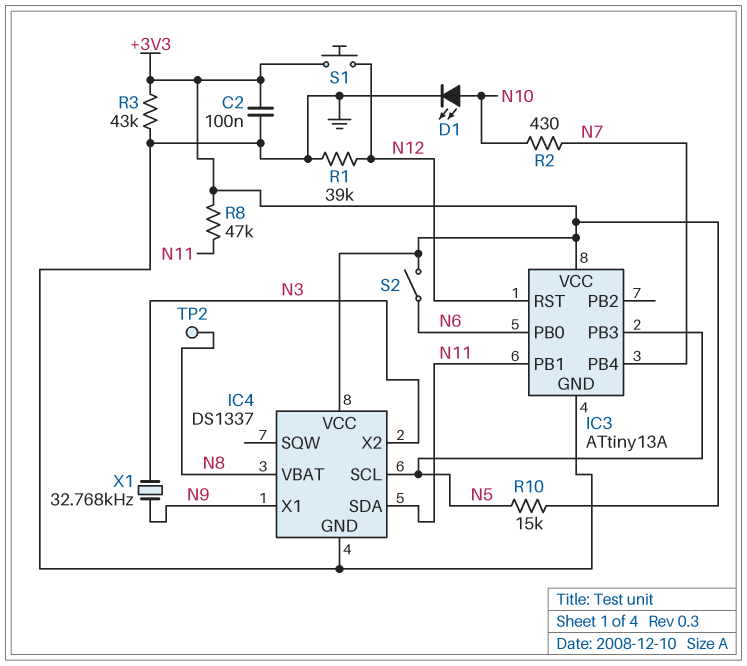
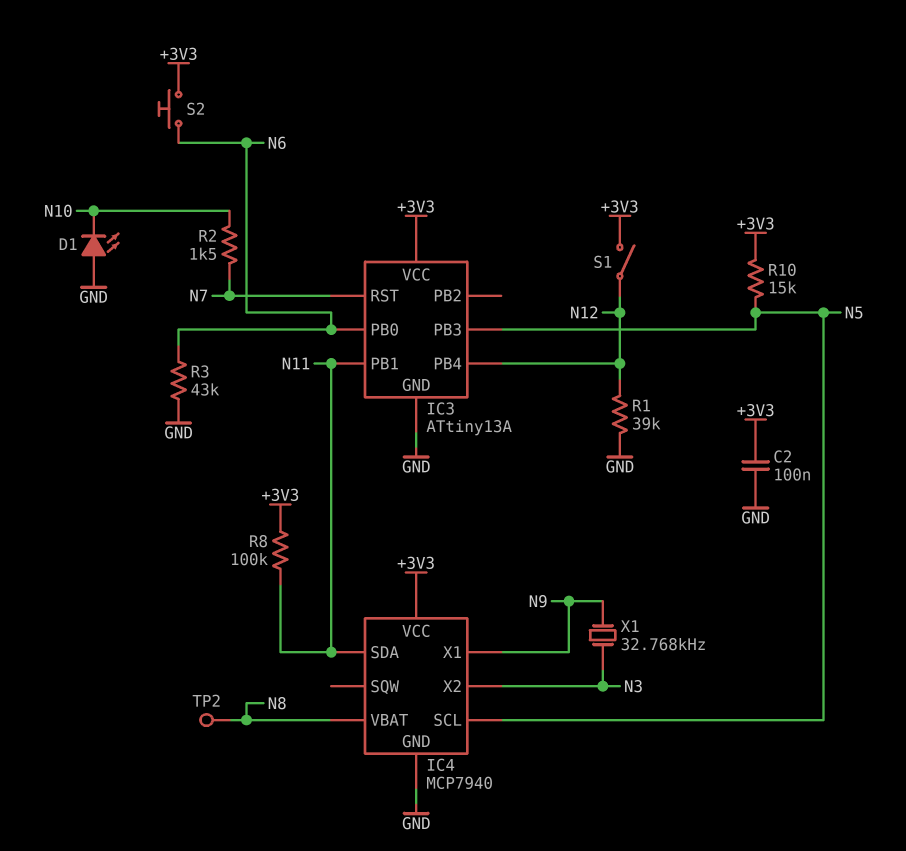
D1: LED (A N10, K GND) -> LED (A GND, K N10)
IC3 pin PB4: N7 -> N12
IC3 pin RST: N12 -> N7
IC4: DS1337 -> MCP7940
R2: 430 (N7, N10) -> 1.5k (N7, N10)
R3: 43k (+3V3, GND) -> 43k (GND, N6)
R8: 47k (+3V3, N11) -> 100k (+3V3, N11)
S1: button (+3V3, N12) -> switch (+3V3, N12)
S2: switch (+3V3, N6) -> button (+3V3, N6)

